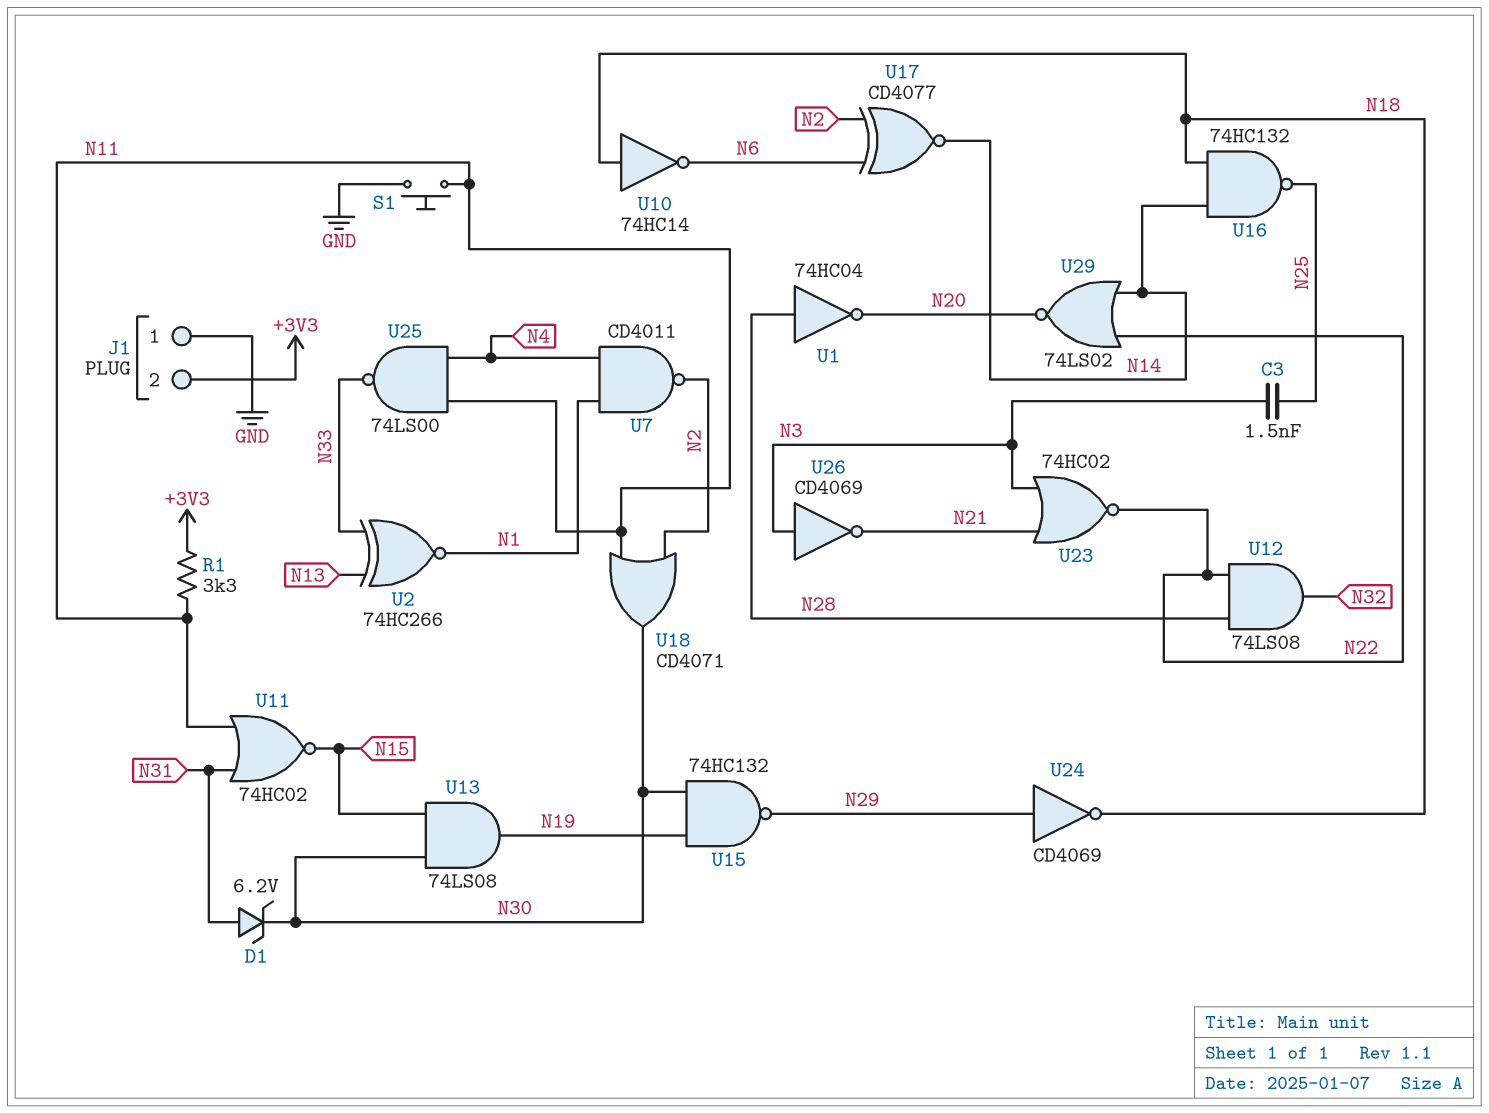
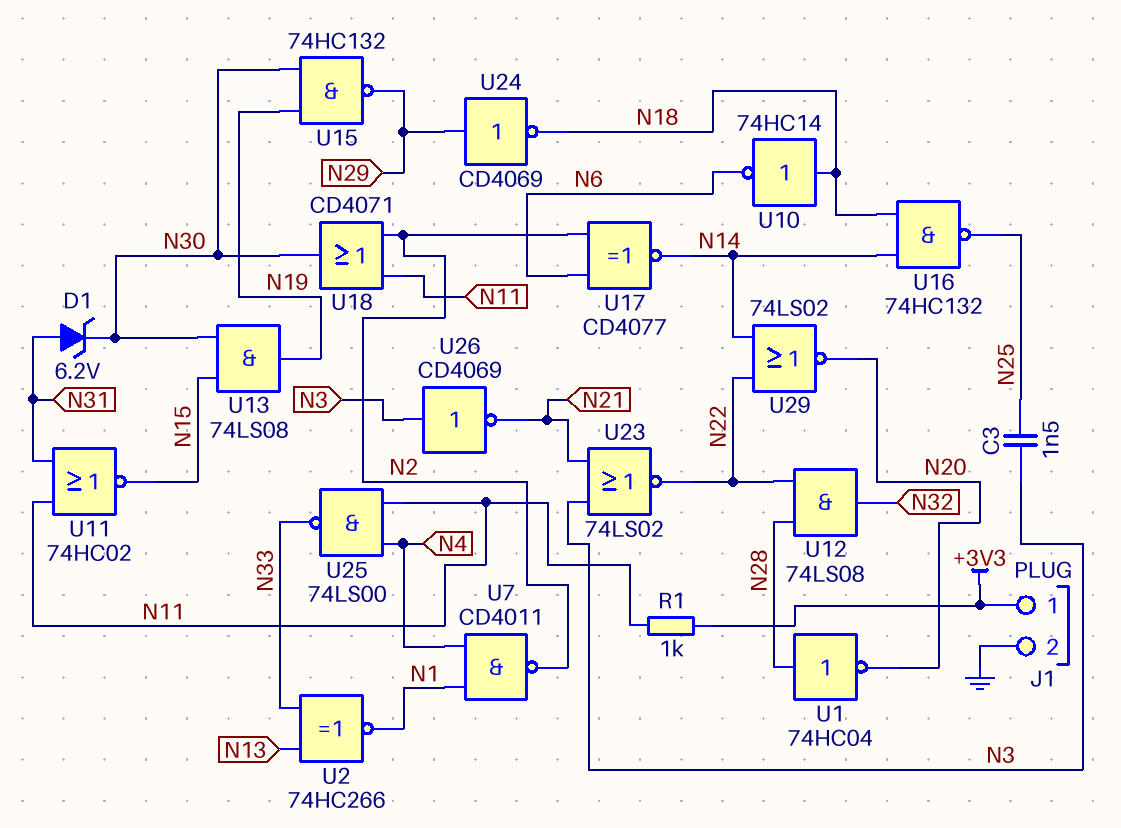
J1 pin 1: GND -> +3V3
J1 pin 2: +3V3 -> GND
R1: 3.3k (+3V3, N11) -> 1k (+3V3, N11)
S1: button (GND, N11) -> none
U23: NOR 74HC02 (in N3, in N21, out N22) -> NOR 74LS02 (in N3, in N21, out N22)

